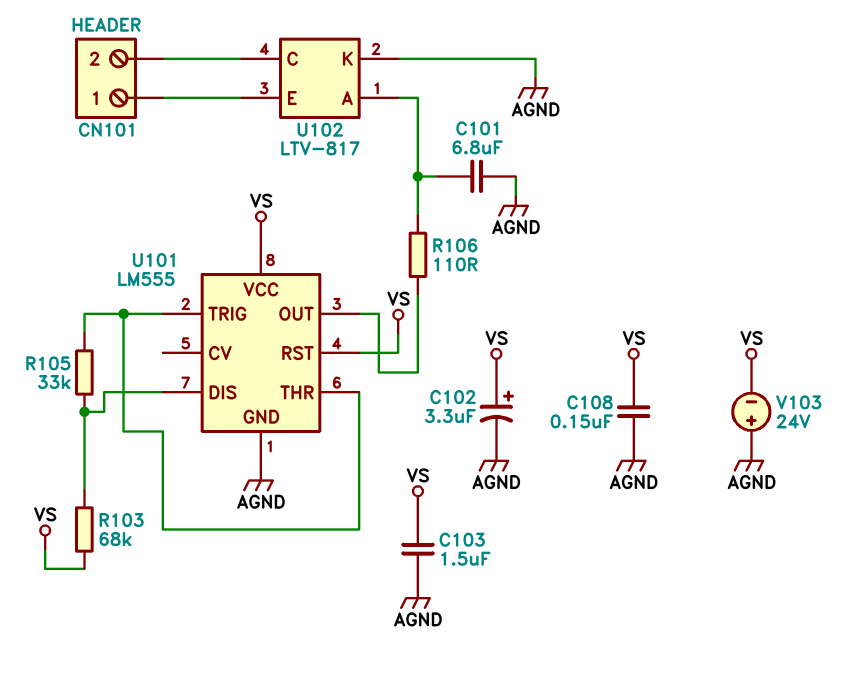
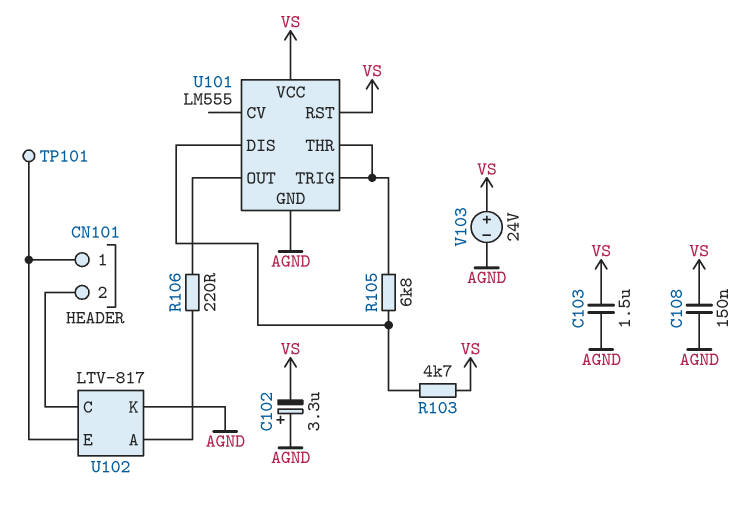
C101: 6.8uF (AGND, U102/A) -> none
C102: 3.3uF (plus VS, minus AGND) -> 3.3uF (plus AGND, minus VS)
R103: 68k (U101/DIS, VS) -> 4.7k (U101/DIS, VS)
R105: 33k (U101/DIS, U101/THR) -> 6.8k (U101/DIS, U101/THR)
R106: 110 (U101/OUT, U102/A) -> 220 (U101/OUT, U102/A)
TP101: none -> test point (CN101/1)
V103: 24V (plus AGND, minus VS) -> 24V (plus VS, minus AGND)

